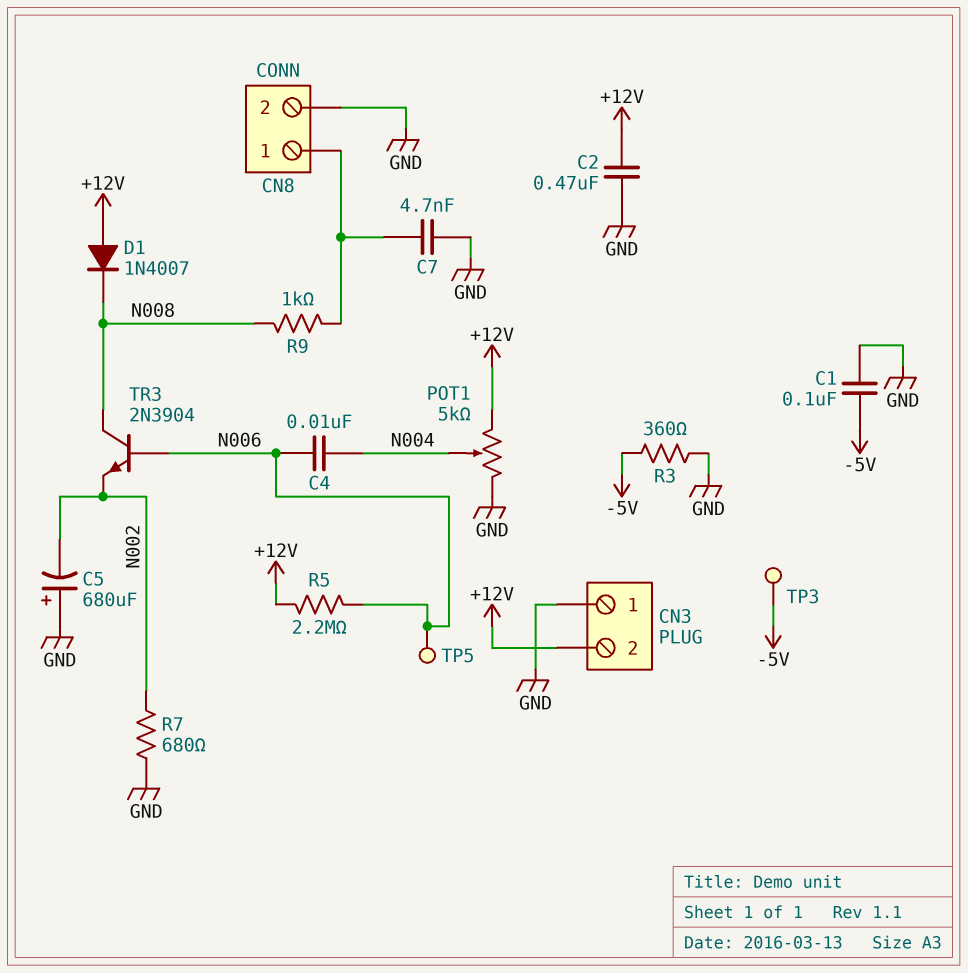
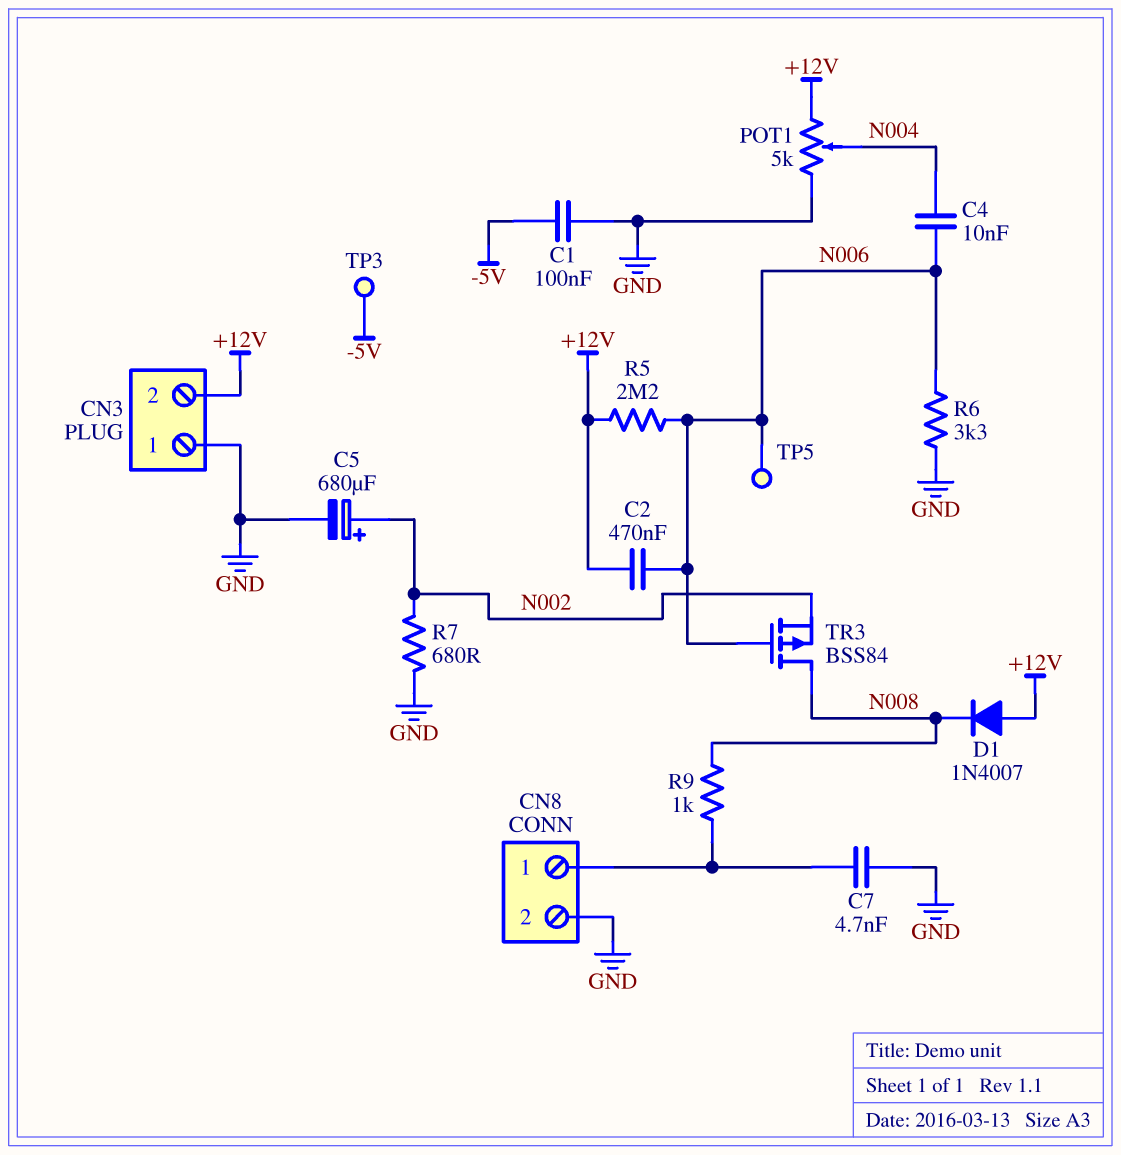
C2: 470nF (+12V, GND) -> 470nF (+12V, N006)
C5: 680uF (plus GND, minus N002) -> 680uF (plus N002, minus GND)
R3: 360 (-5V, GND) -> none
R6: none -> 3.3k (GND, N006)
TR3: NPN 2N3904 (B N006, C N008, E N002) -> PMOS BSS84 (G N006, D N008, S N002)

